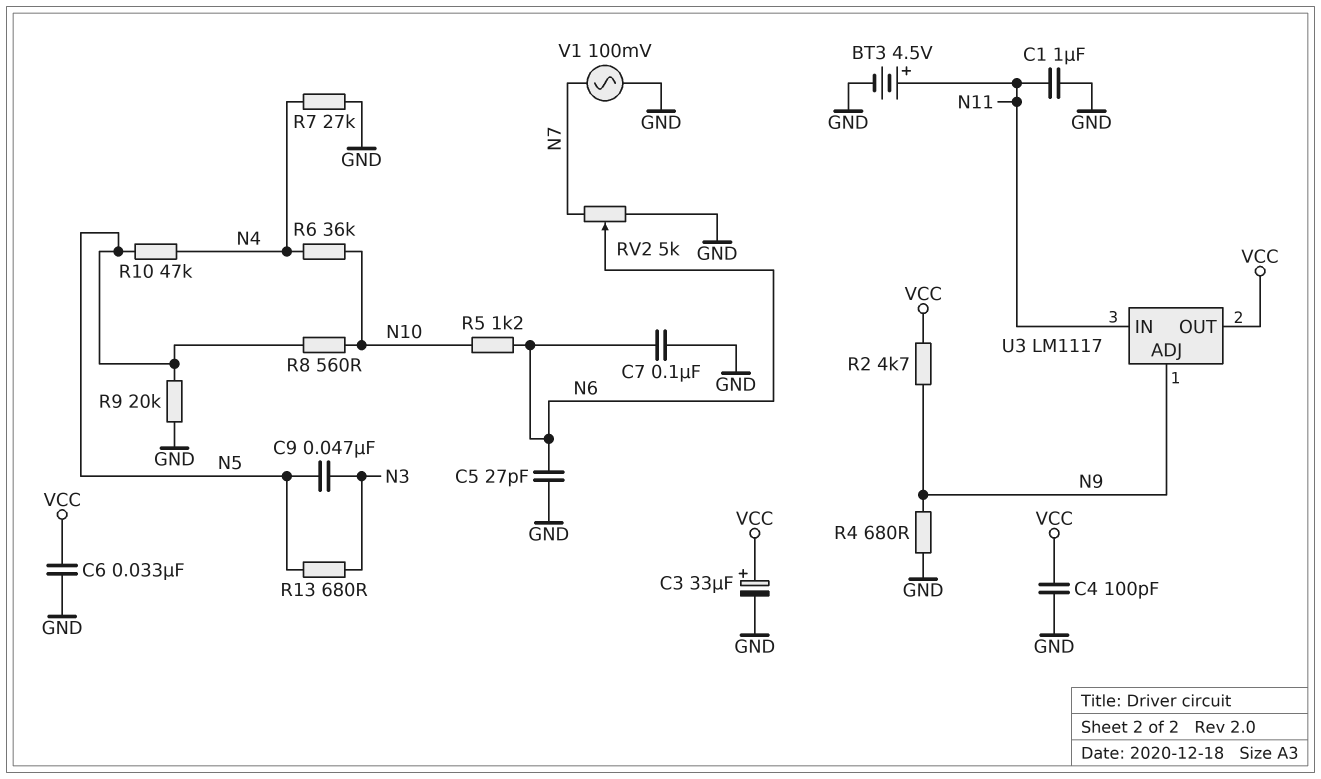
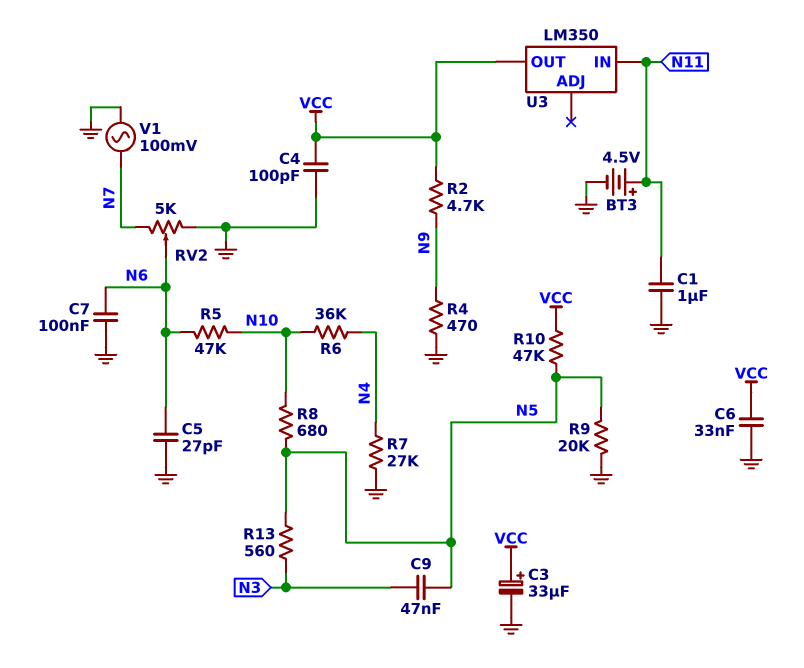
R4: 680 (GND, N9) -> 470 (GND, N9)
R5: 1.2k (N6, N10) -> 47k (N6, N10)
R8: 560 (N5, N10) -> 680 (N5, N10)
R10: 47k (N4, N5) -> 47k (N5, VCC)
R13: 680 (N3, N5) -> 560 (N3, N5)
U3: LM1117 -> LM350
U3 pin ADJ: N9 -> none

